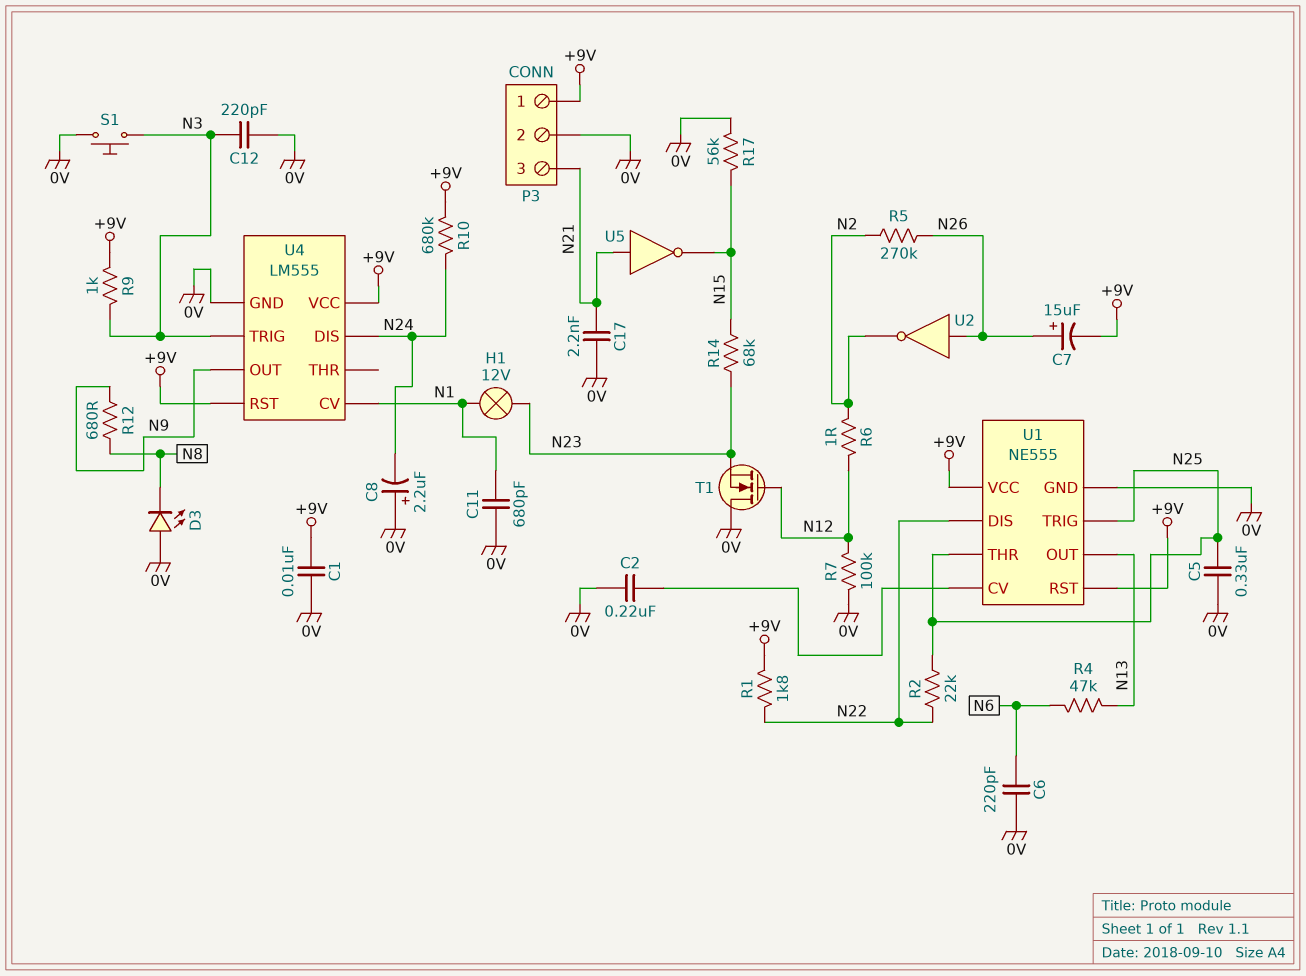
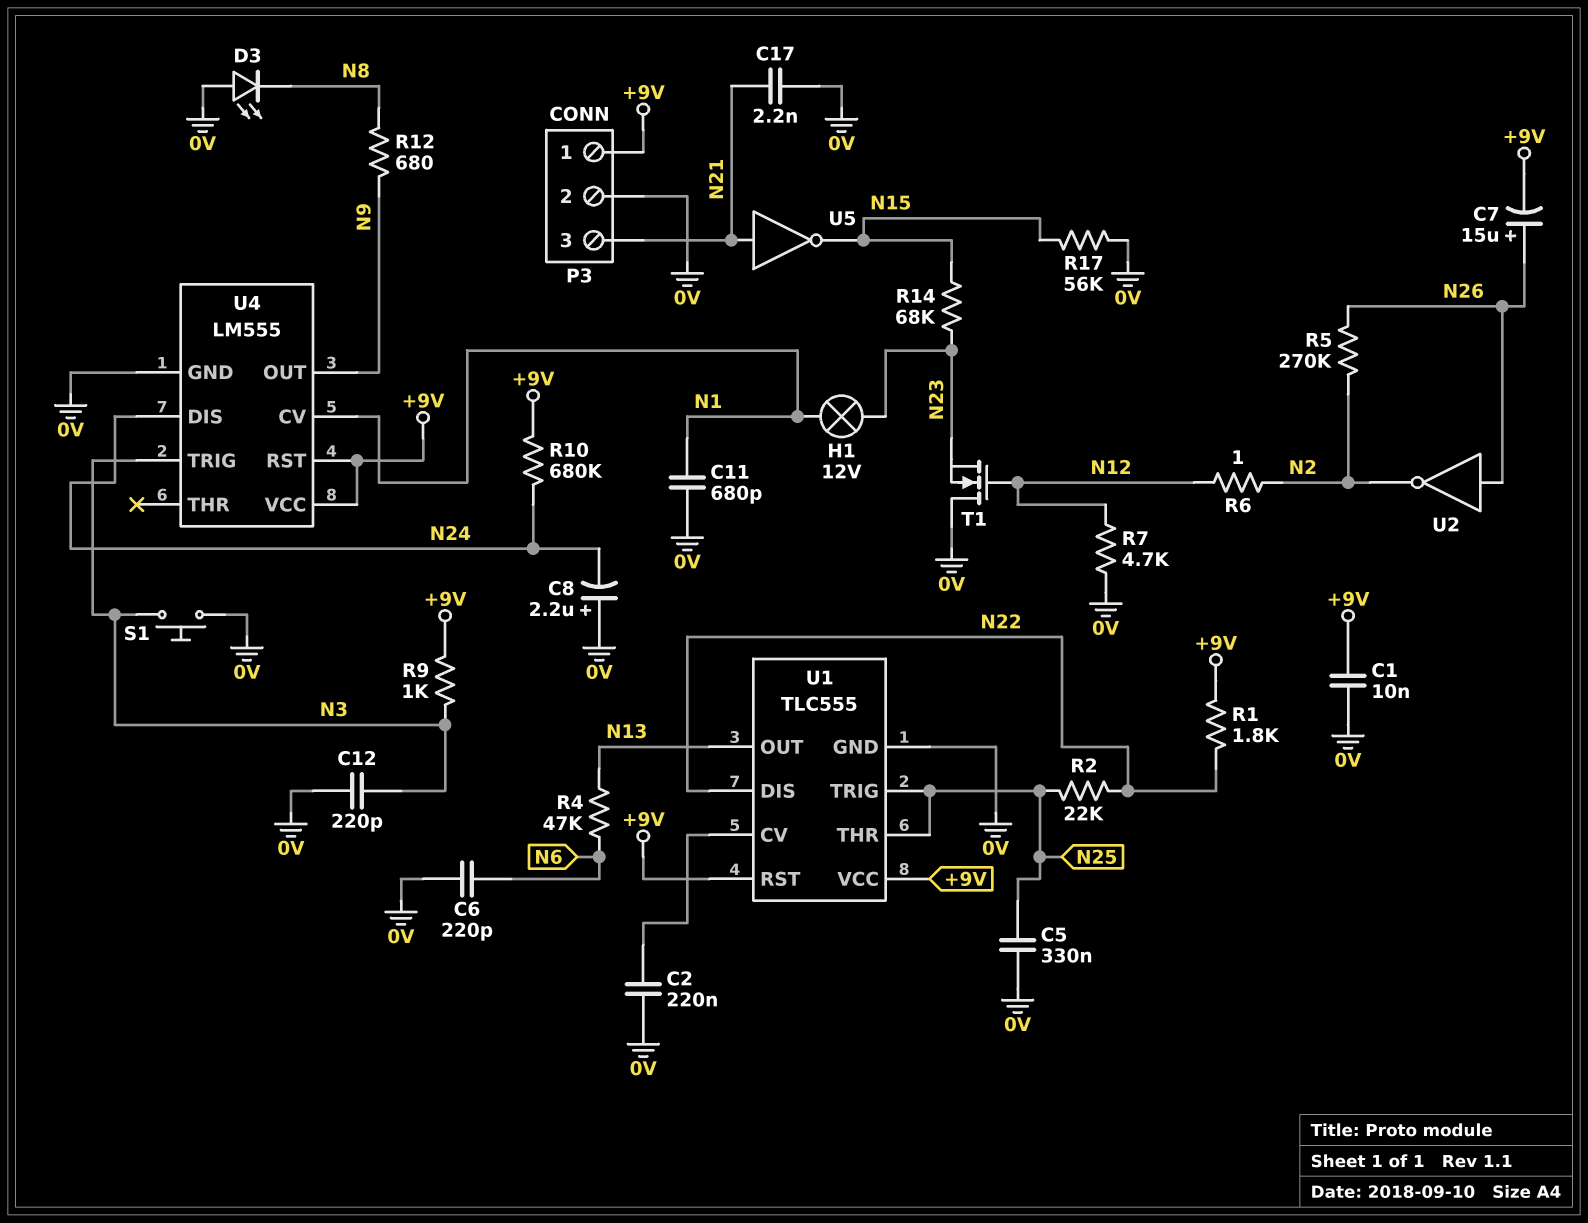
R7: 100k (0V, N12) -> 4.7k (0V, N12)
U1: NE555 -> TLC555

